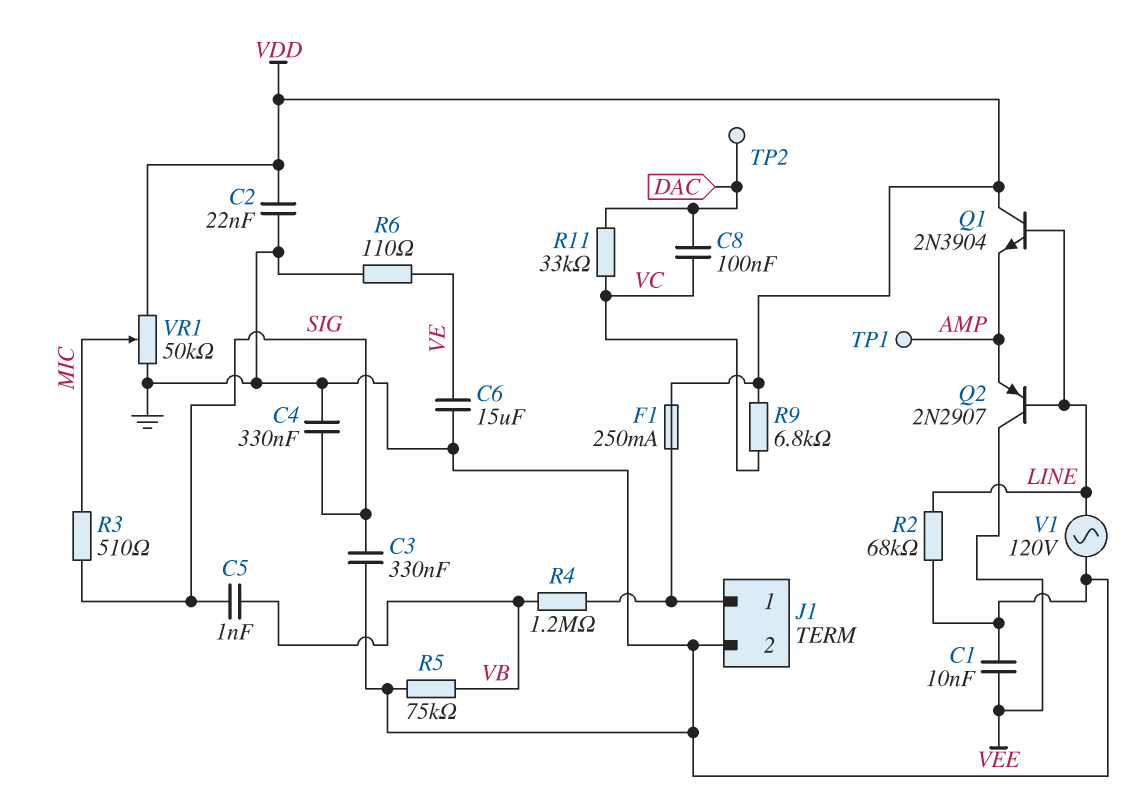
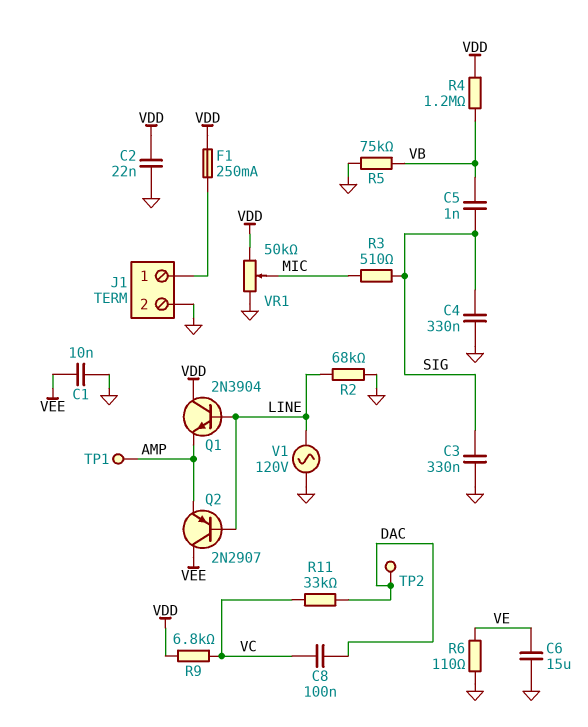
R4: 1.2M (J1/1, VB) -> 1.2M (VB, VDD)

